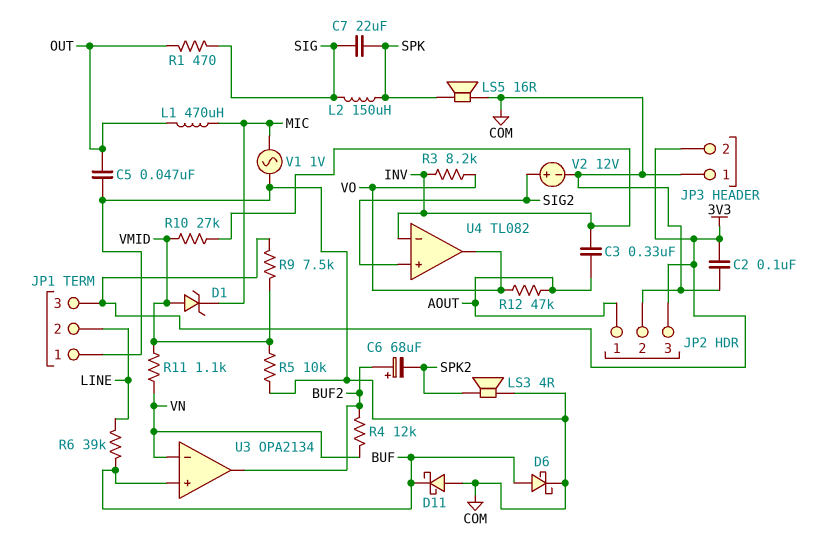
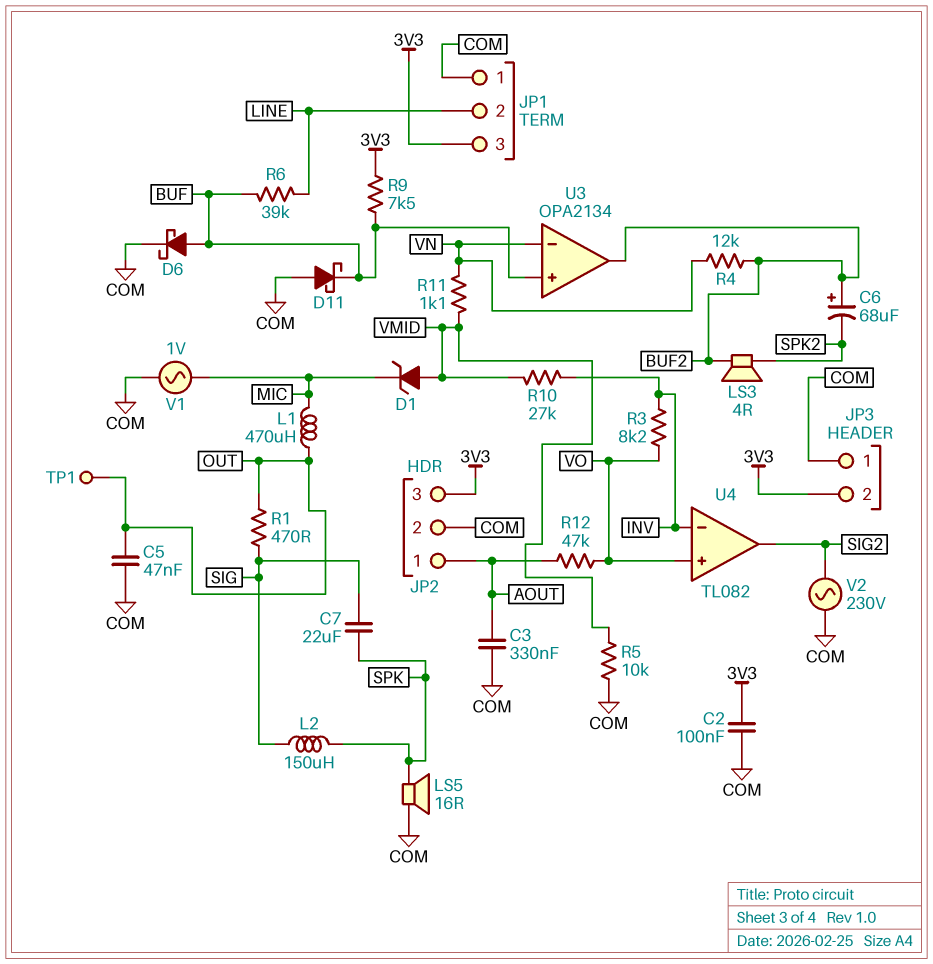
C3: 330nF (AOUT, INV) -> 330nF (AOUT, COM)
LS3: speaker 4R (COM, SPK2) -> speaker 4R (BUF2, SPK2)
R9: 7.5k (3V3, VMID) -> 7.5k (3V3, BUF)
TP1: none -> test point (OUT)
U4 pin in+: SIG2 -> VO
U4 pin out: VO -> SIG2
V2: 12V (plus SIG2, minus COM) -> AC 230V (COM, SIG2)

